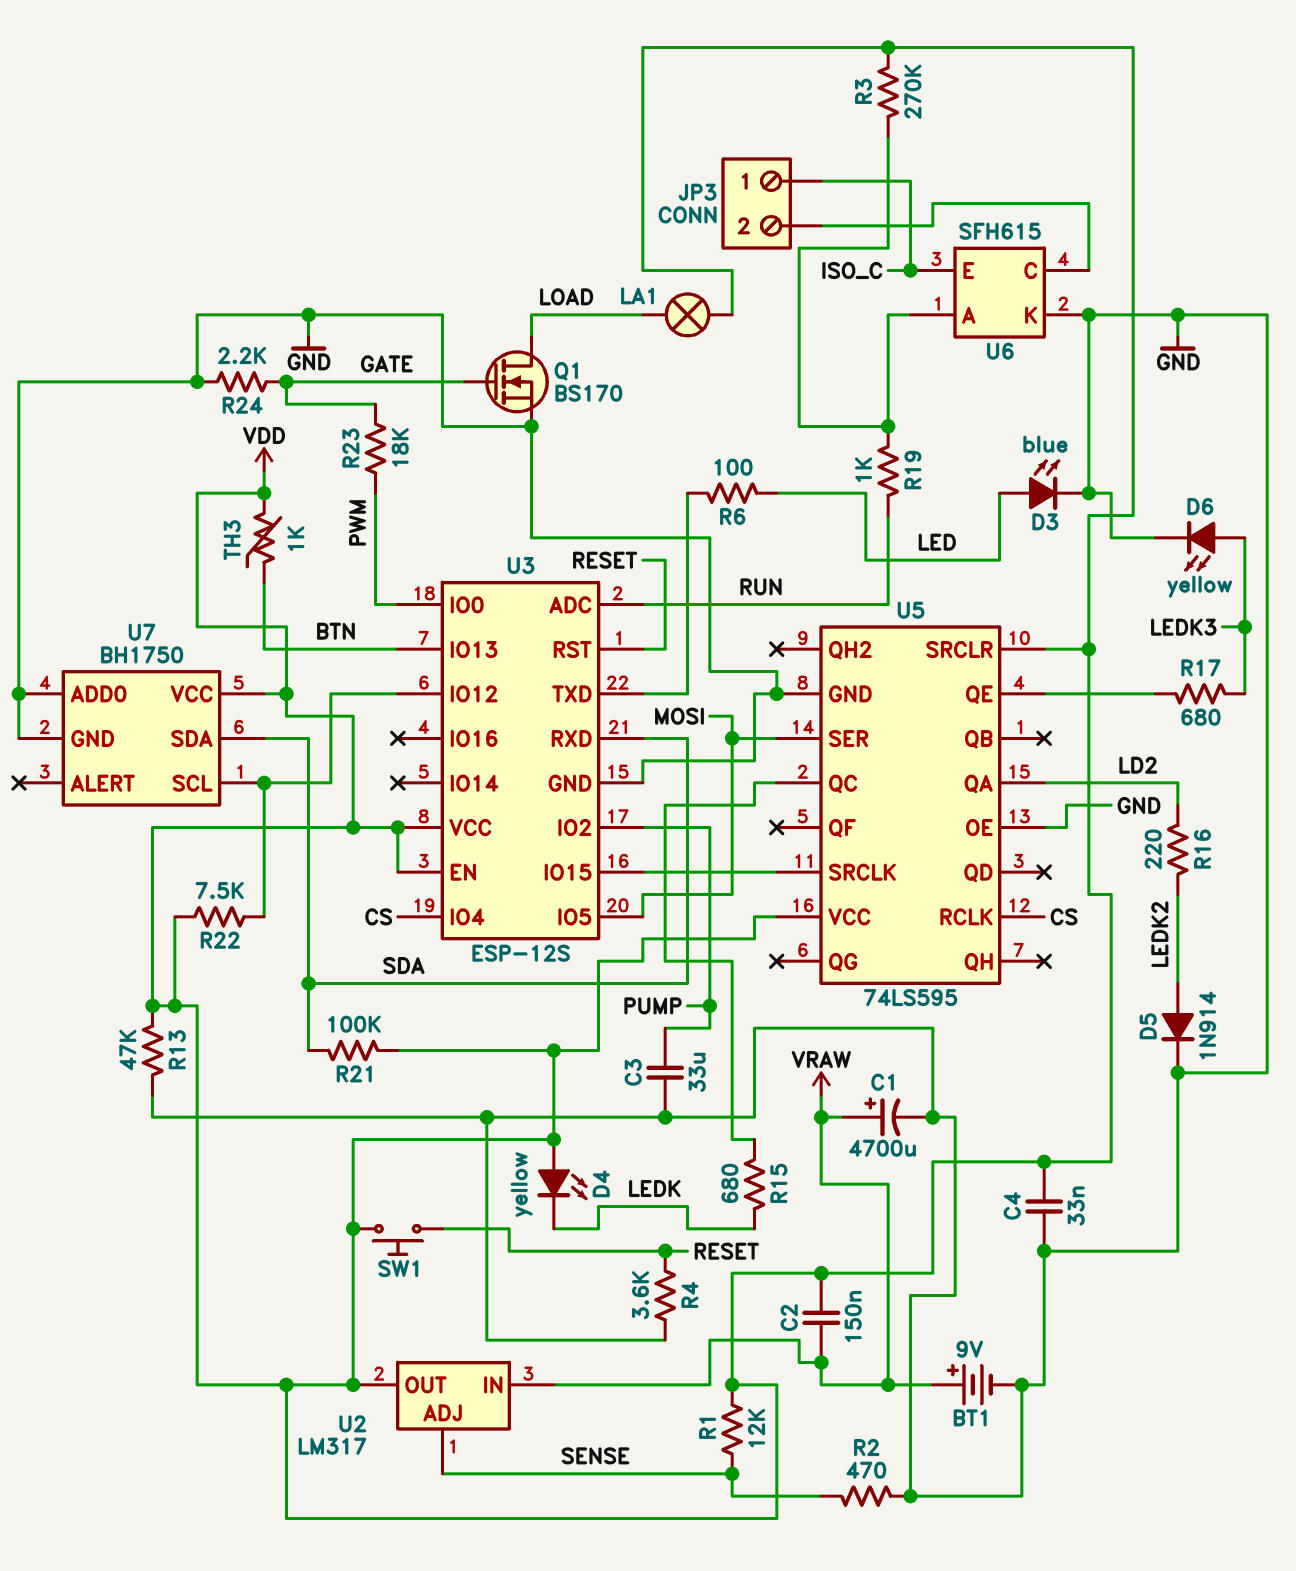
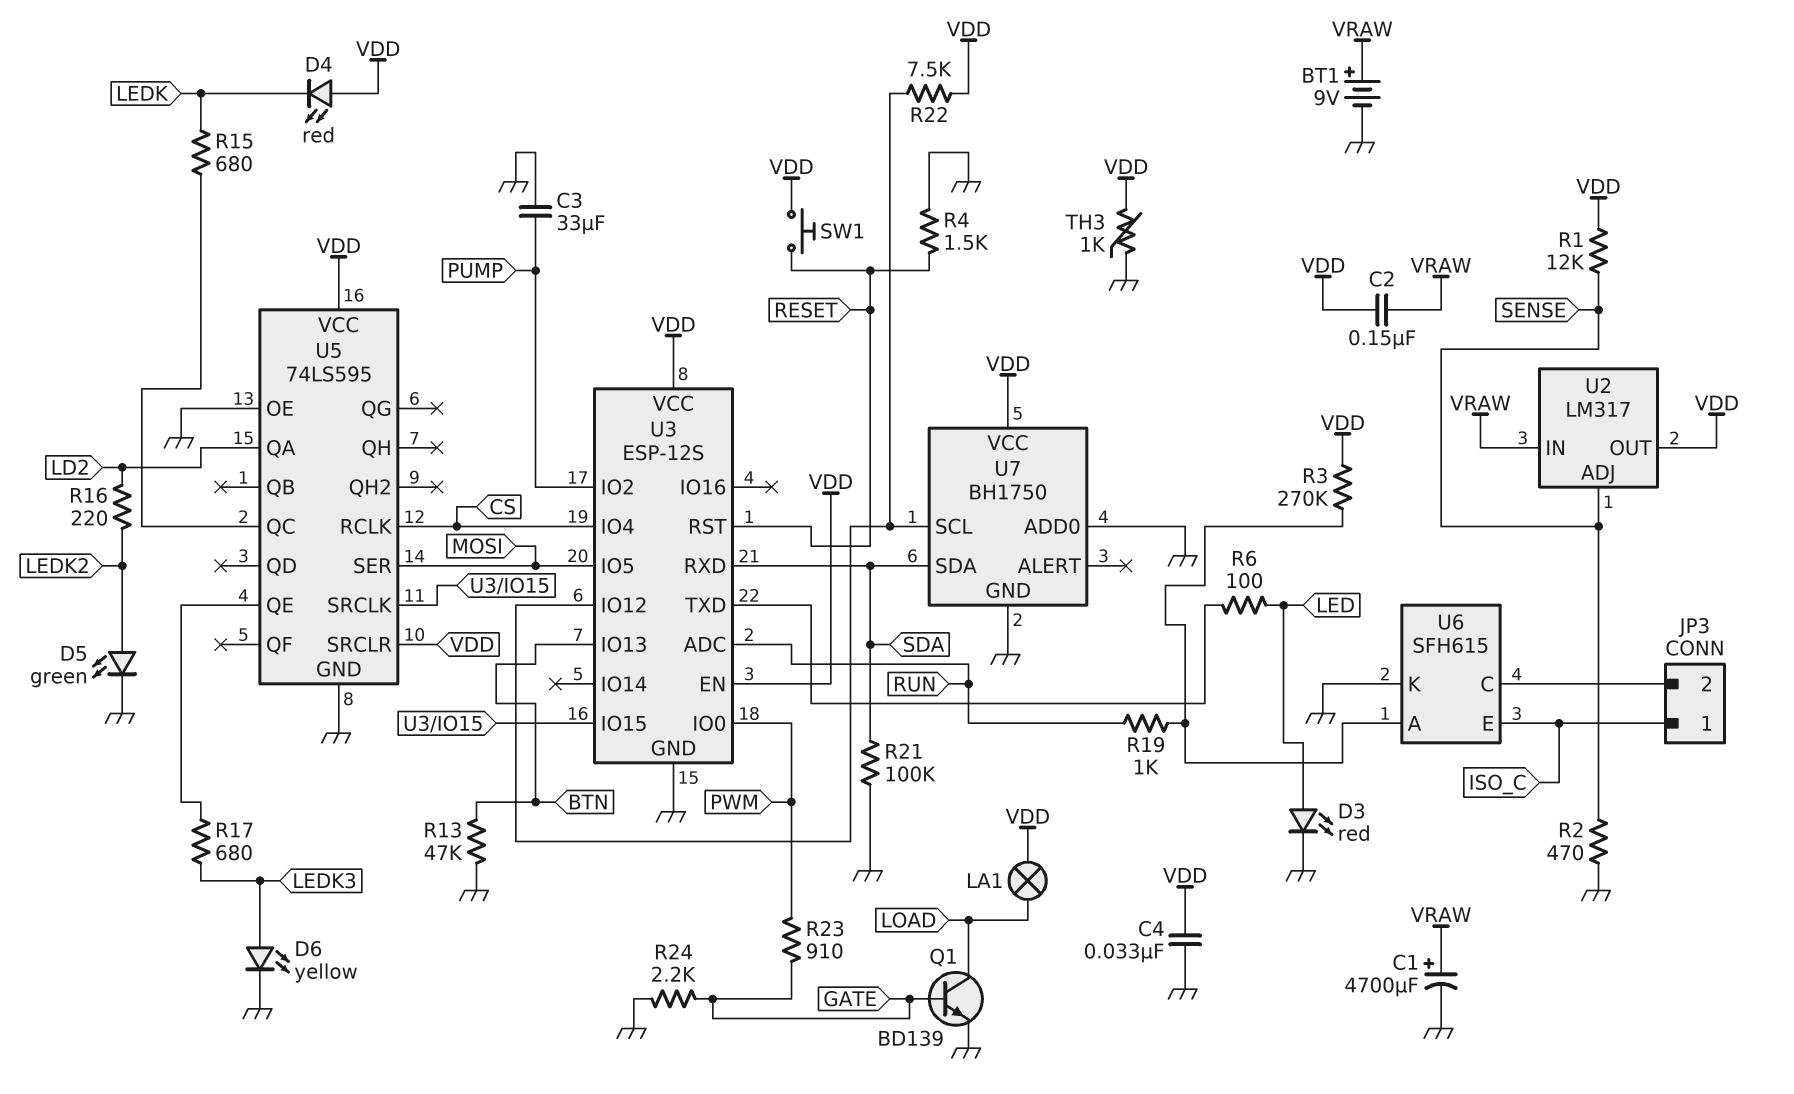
D3: LED blue (A LED, K GND) -> LED red (A LED, K GND)
D4: LED yellow (A VDD, K LEDK) -> LED red (A VDD, K LEDK)
D5: diode 1N914 (A LEDK2, K GND) -> LED green (A LEDK2, K GND)
Q1: NMOS BS170 (G GATE, D LOAD, S GND) -> NPN BD139 (B GATE, C LOAD, E GND)
R4: 3.6k (GND, RESET) -> 1.5k (GND, RESET)
R13: 47k (GND, VDD) -> 47k (BTN, GND)
R21: 100k (SDA, VDD) -> 100k (GND, SDA)
R23: 18k (GATE, PWM) -> 910 (GATE, PWM)
TH3: 1k (BTN, VDD) -> 1k (GND, VDD)

